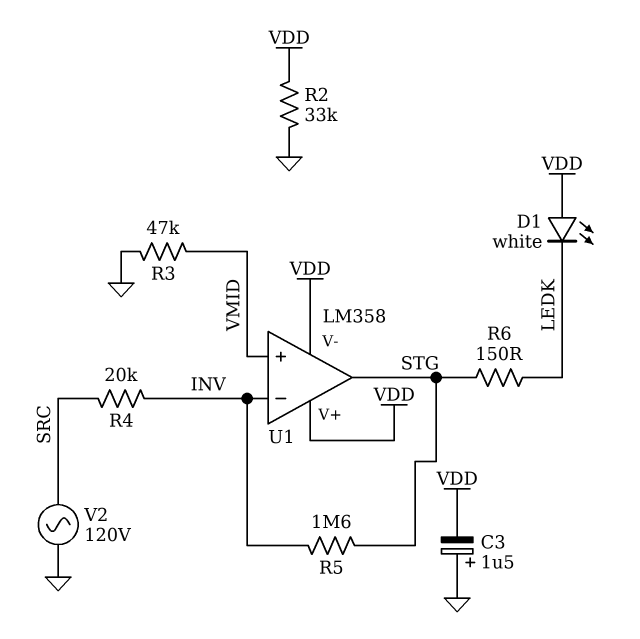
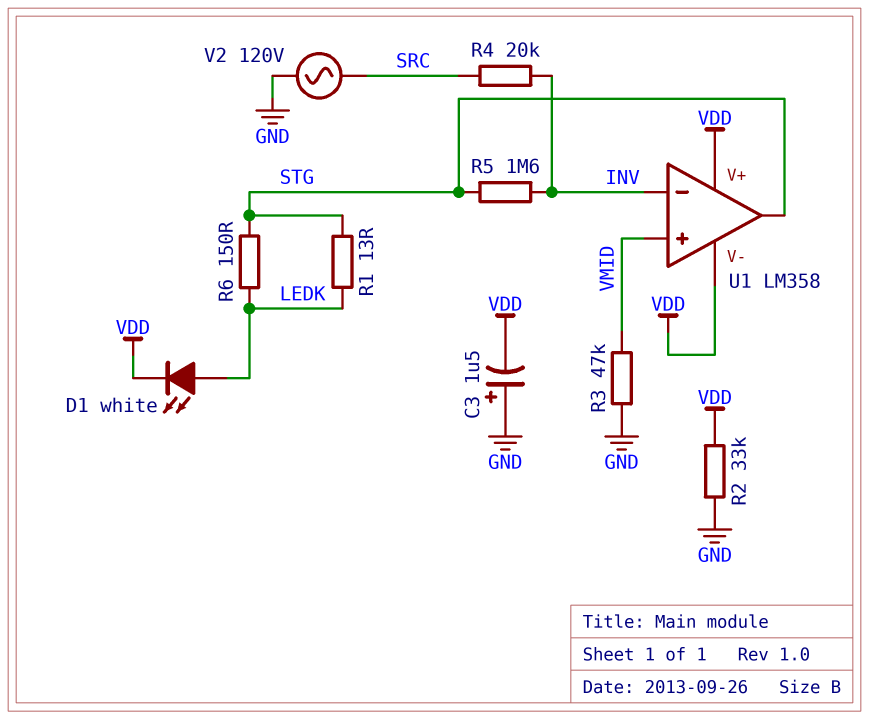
D1: LED white (A VDD, K LEDK) -> LED white (A LEDK, K VDD)
R1: none -> 13 (LEDK, STG)

